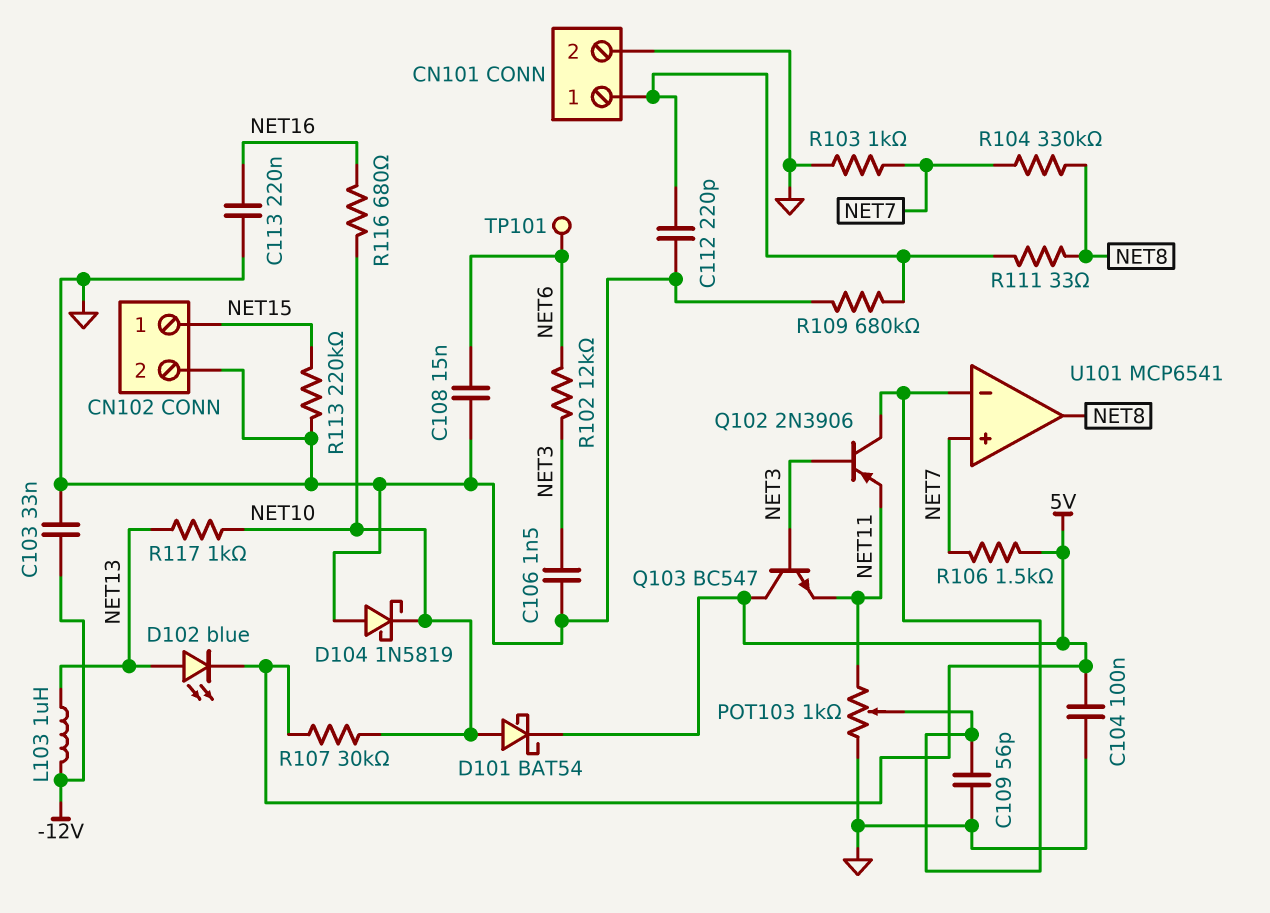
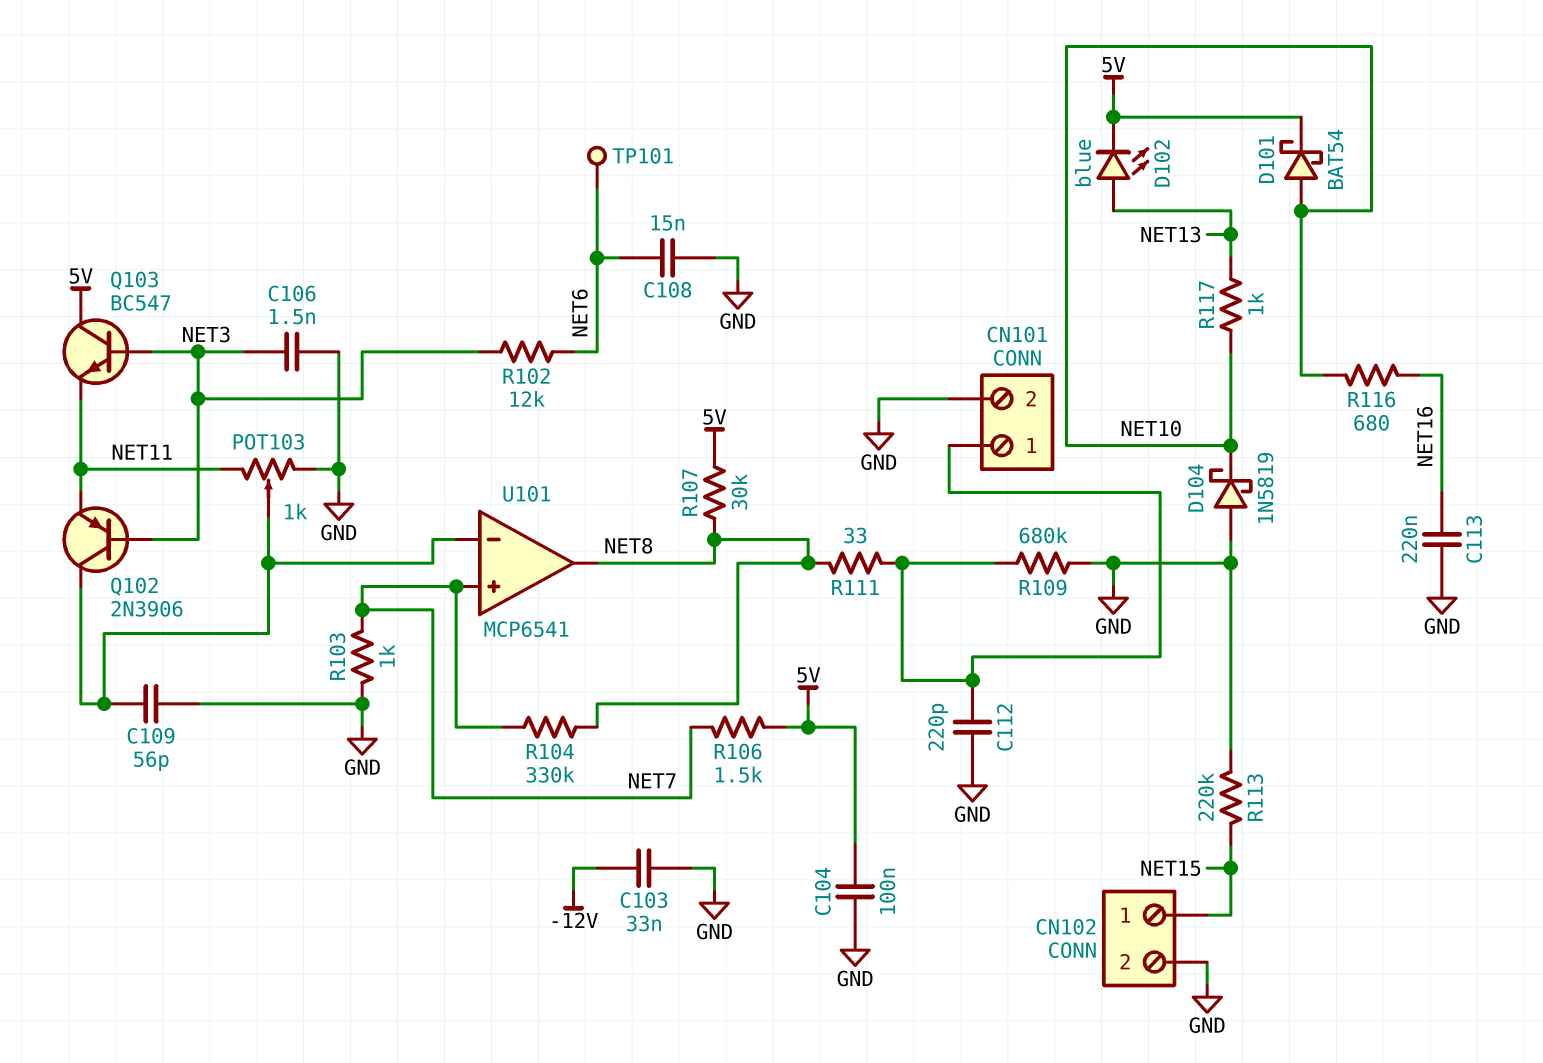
L103: 1uH (-12V, NET13) -> none
R107: 30k (5V, NET10) -> 30k (5V, NET8)

